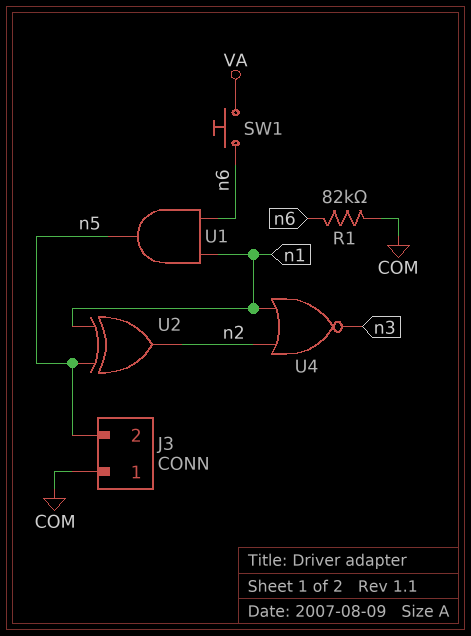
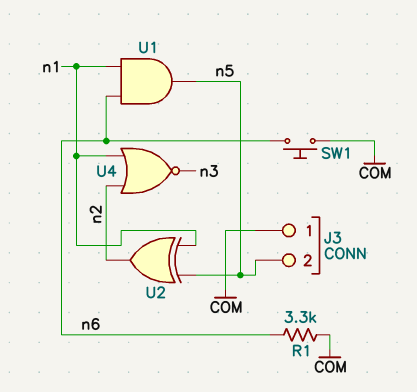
R1: 82k (COM, n6) -> 3.3k (COM, n6)
SW1: button (VA, n6) -> button (COM, n6)

